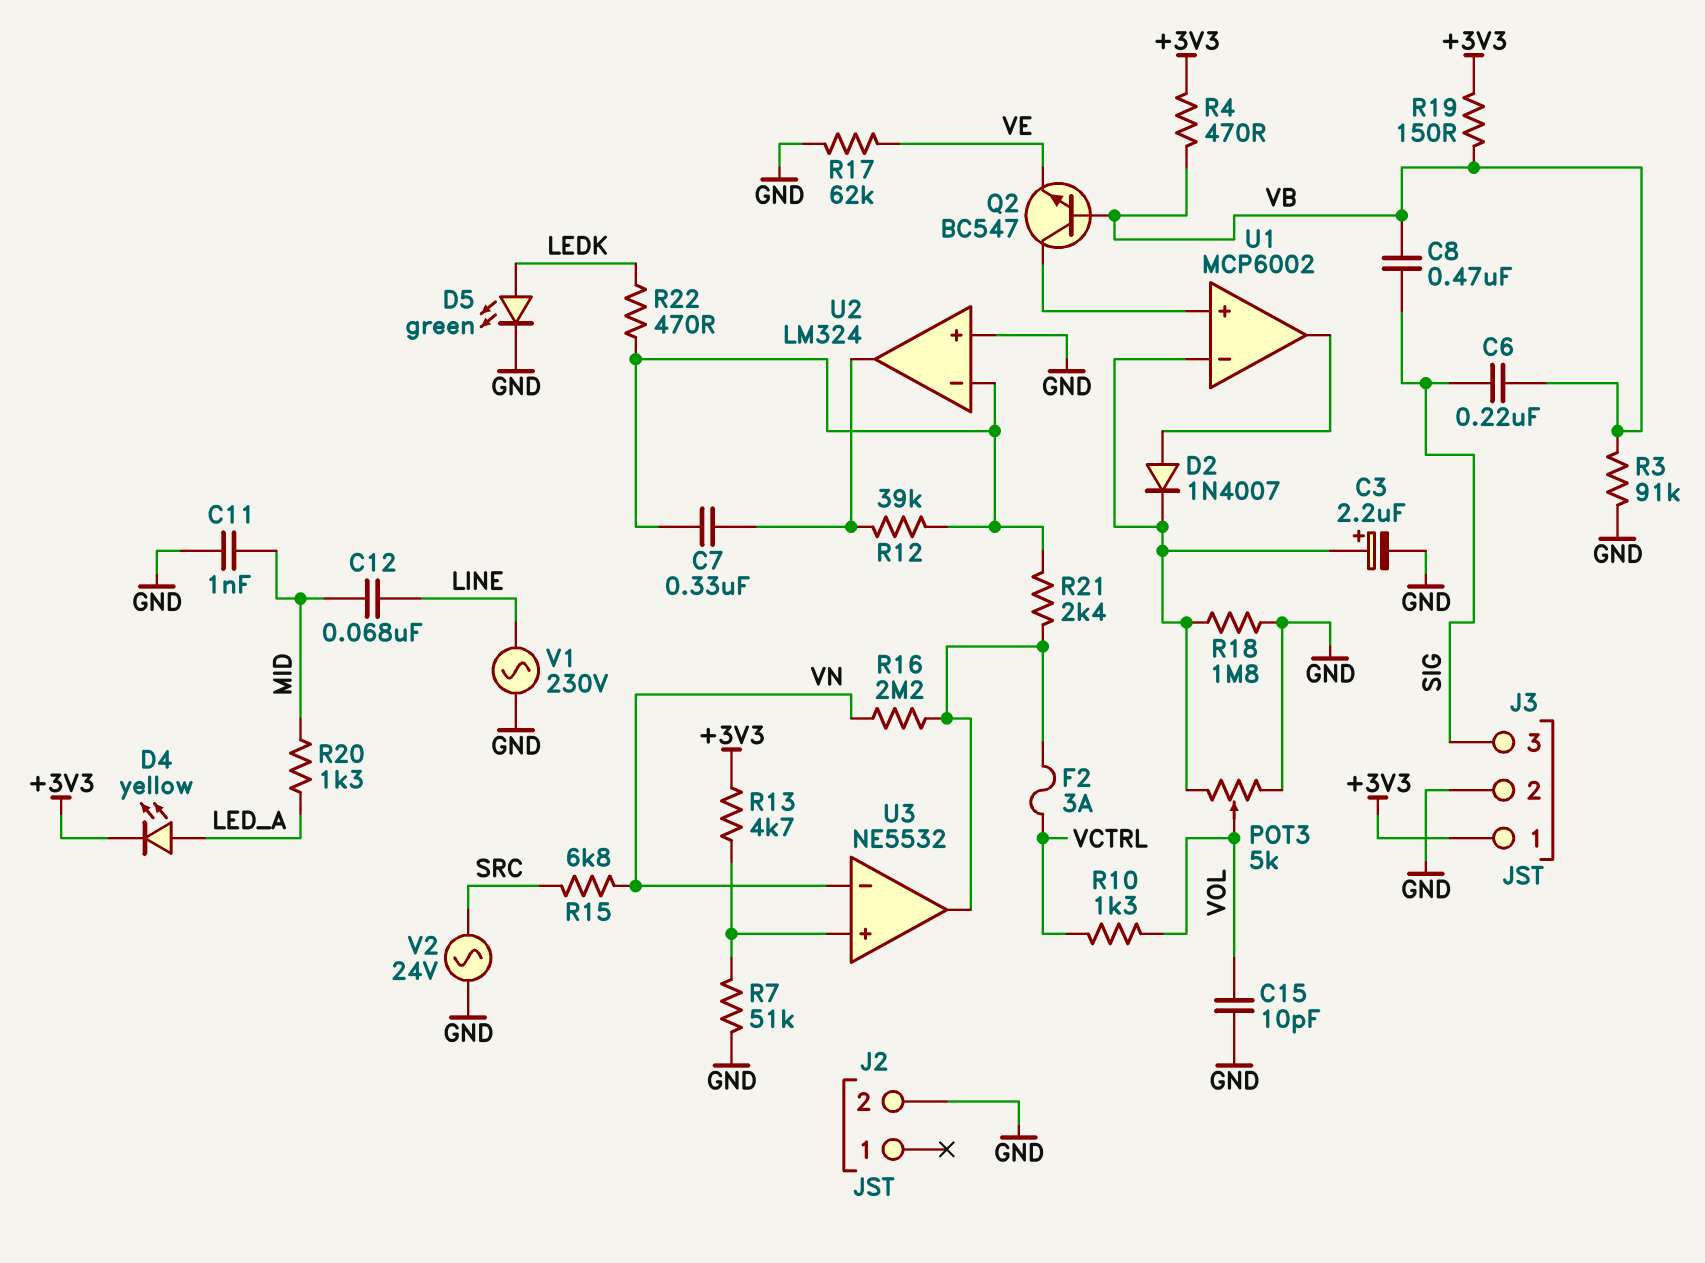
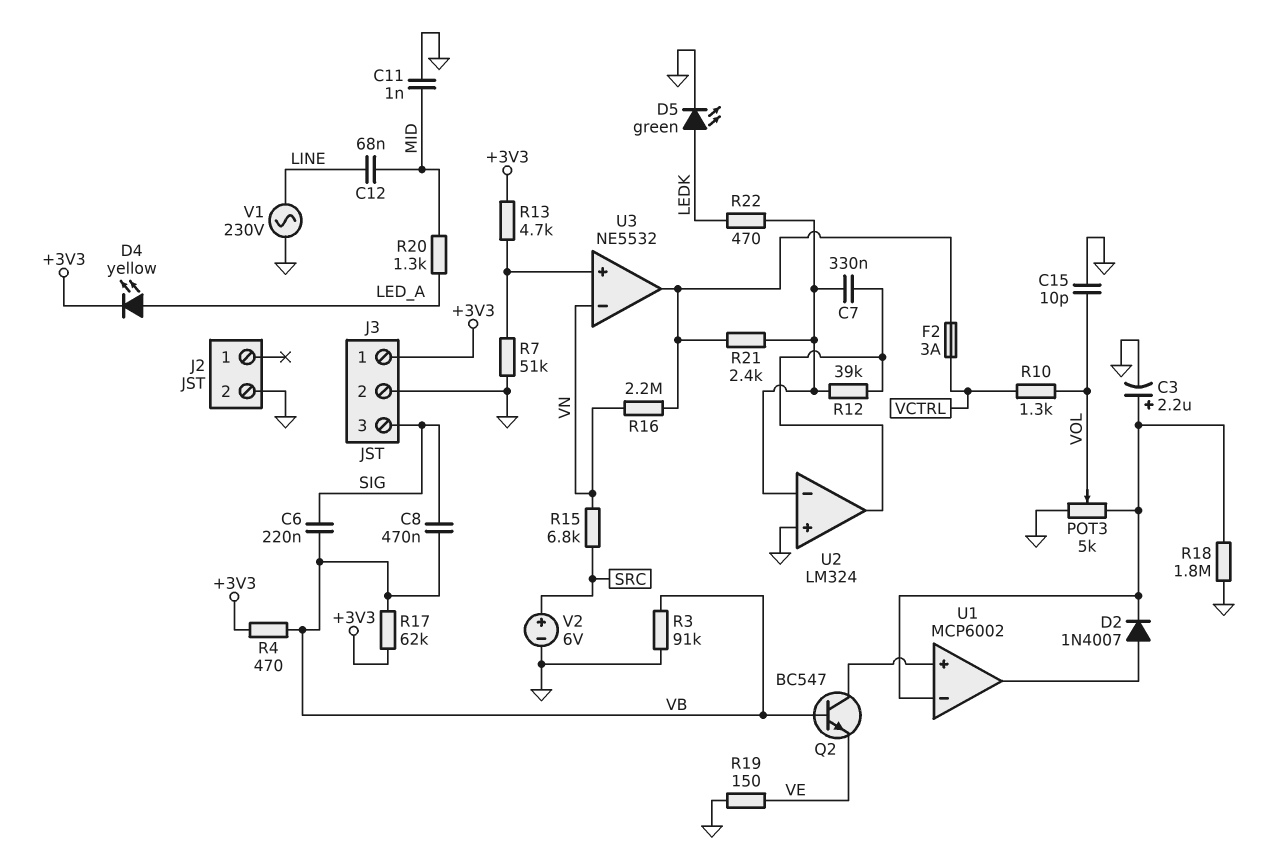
R17: 62k (GND, VE) -> 62k (+3V3, VB)
R19: 150 (+3V3, VB) -> 150 (GND, VE)
V2: AC 24V (GND, SRC) -> 6V (plus SRC, minus GND)

